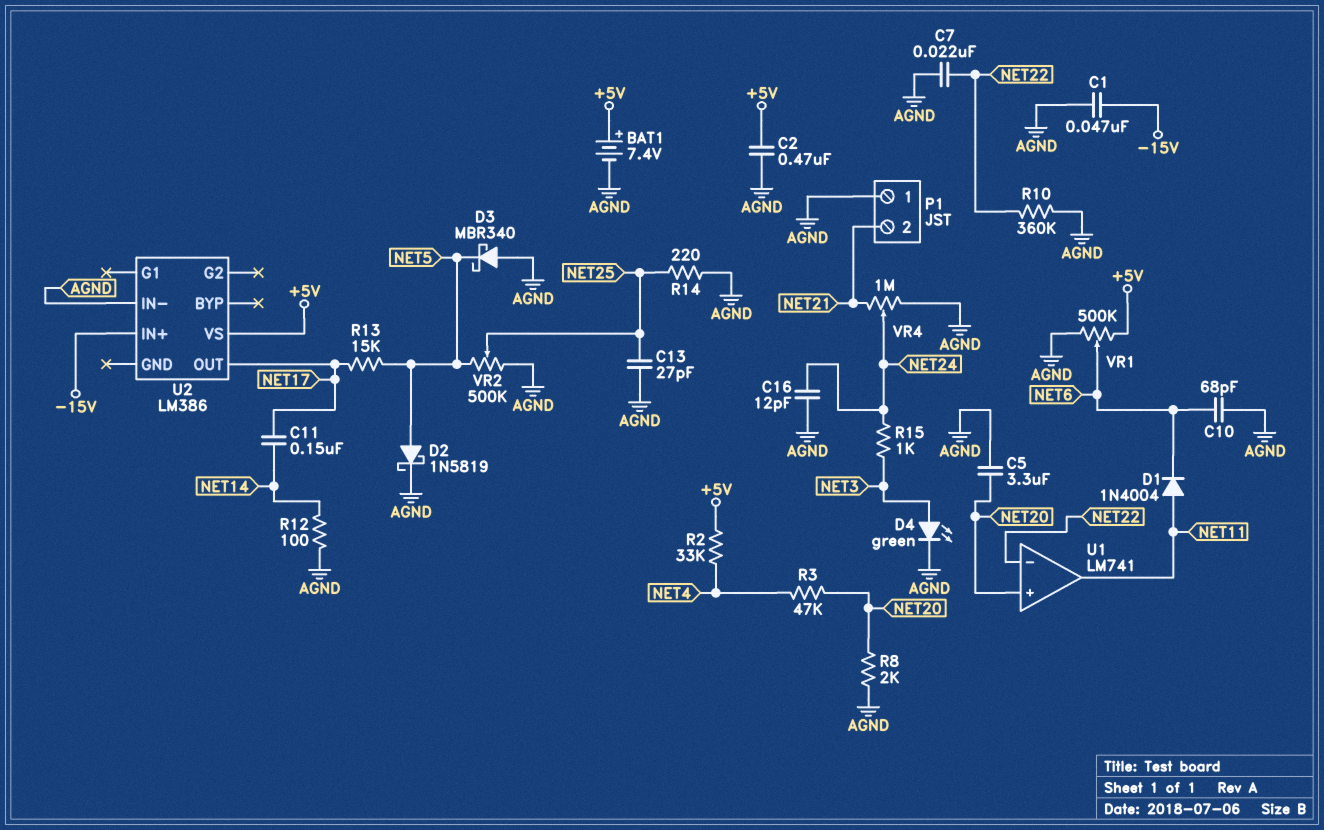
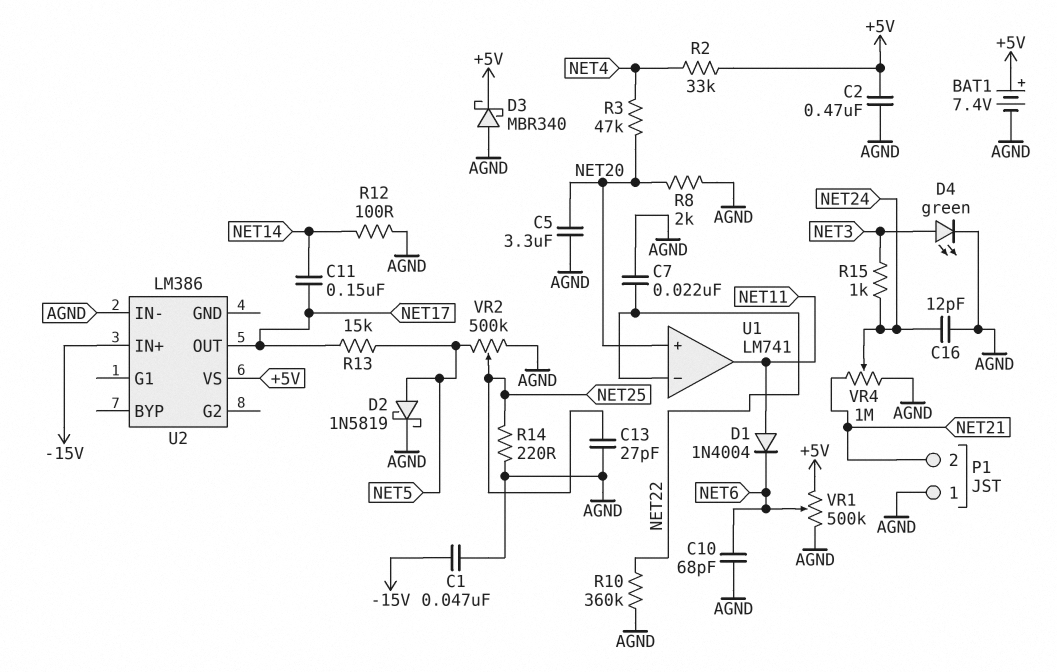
D3: schottky MBR340 (A AGND, K NET5) -> schottky MBR340 (A AGND, K +5V)

